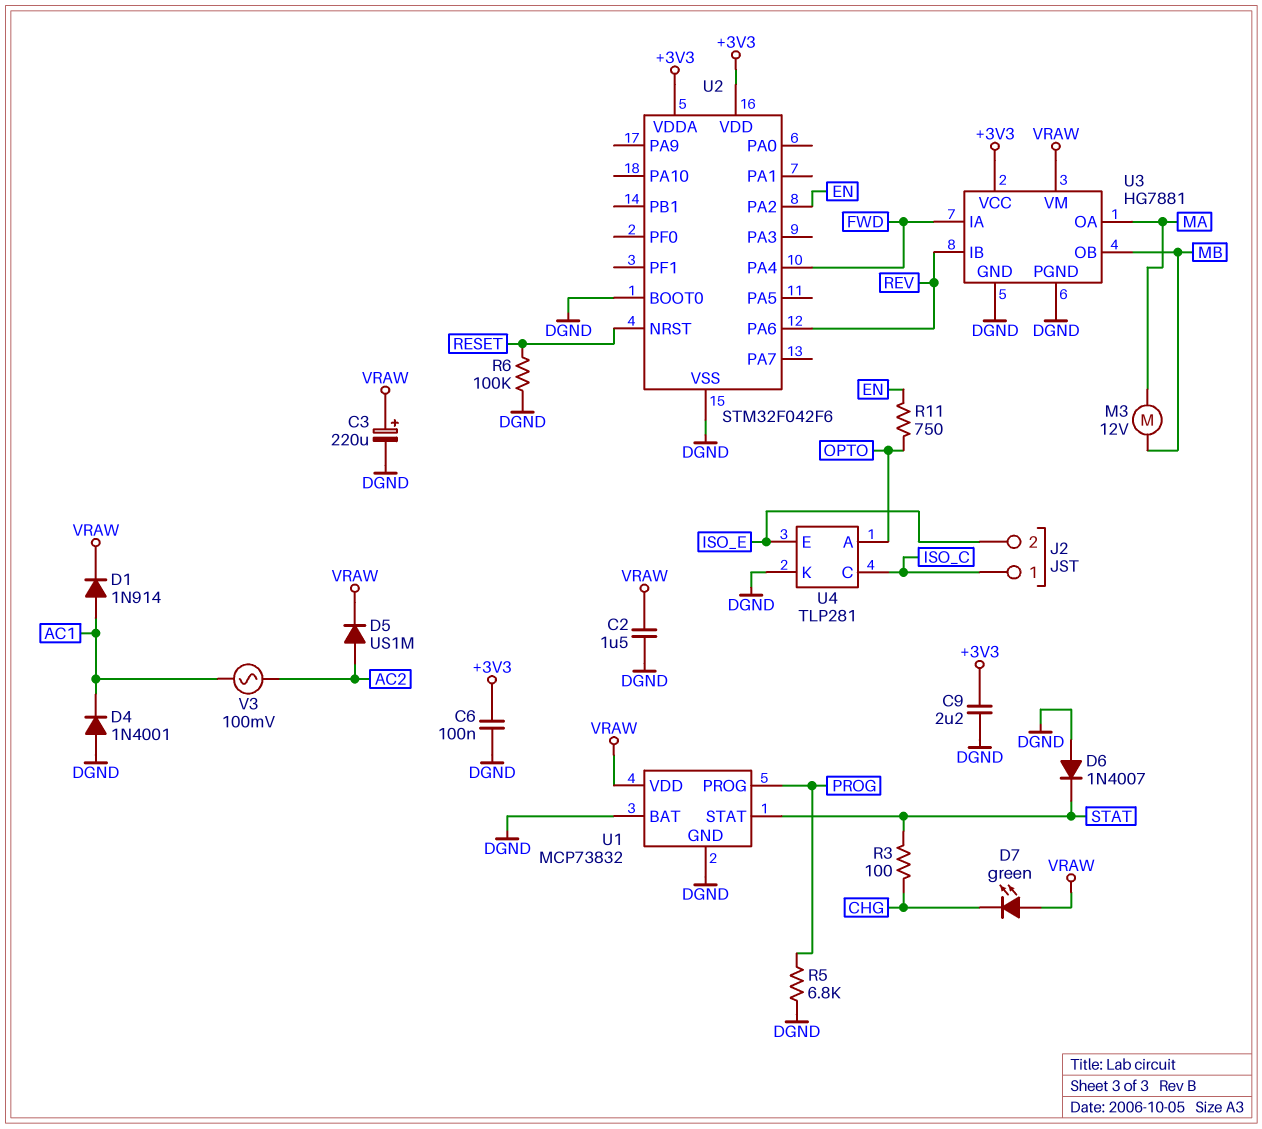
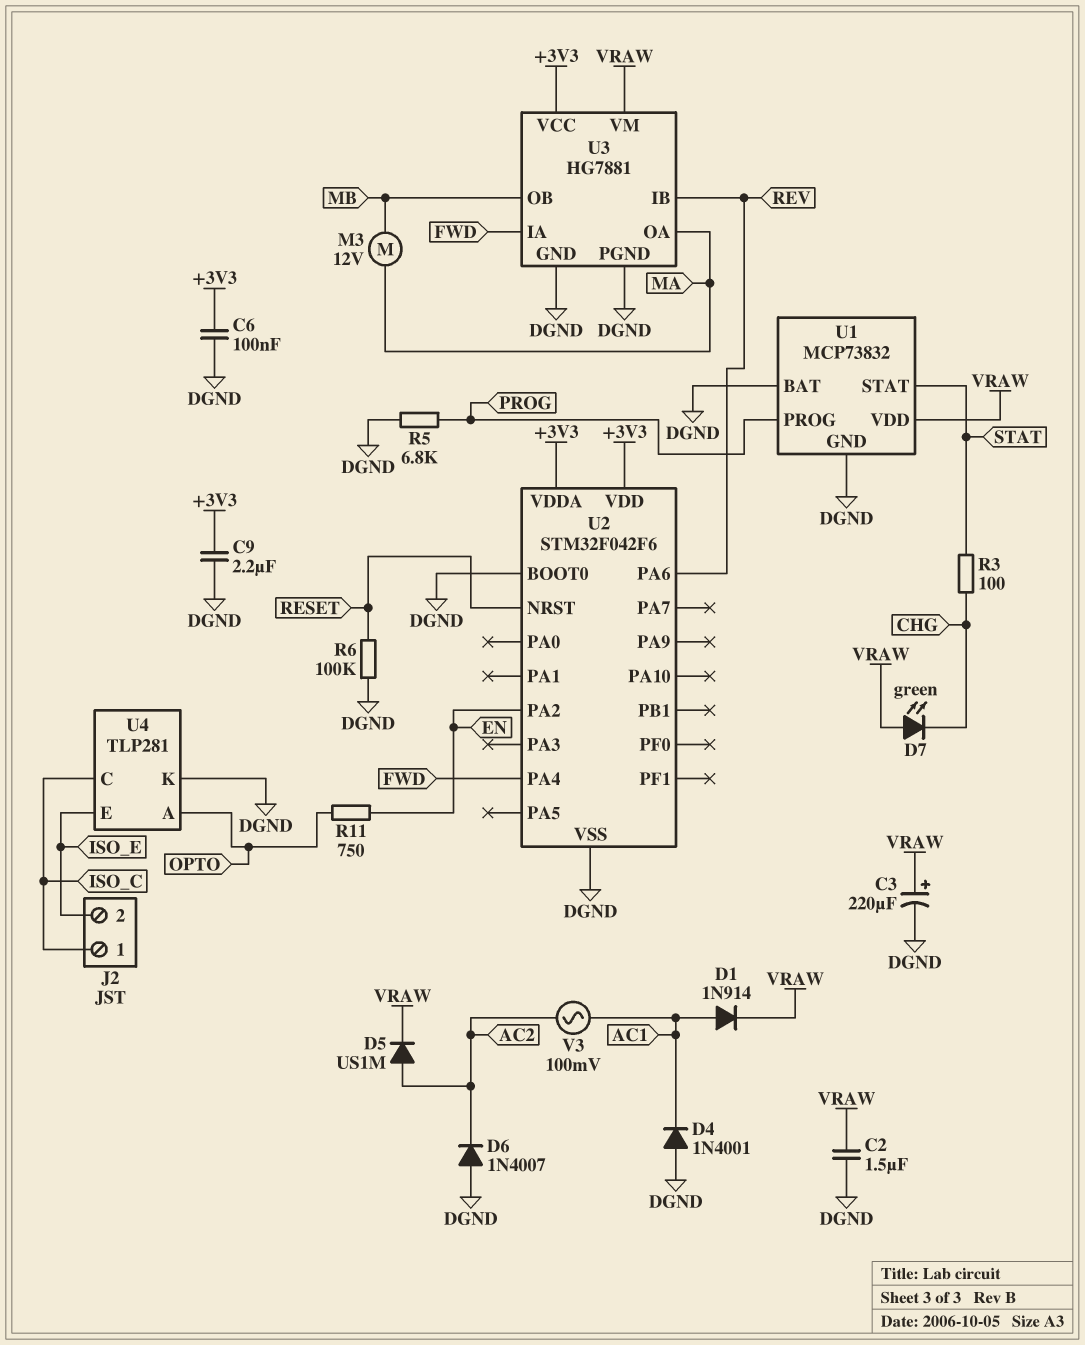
D6: diode 1N4007 (A DGND, K STAT) -> diode 1N4007 (A DGND, K AC2)

